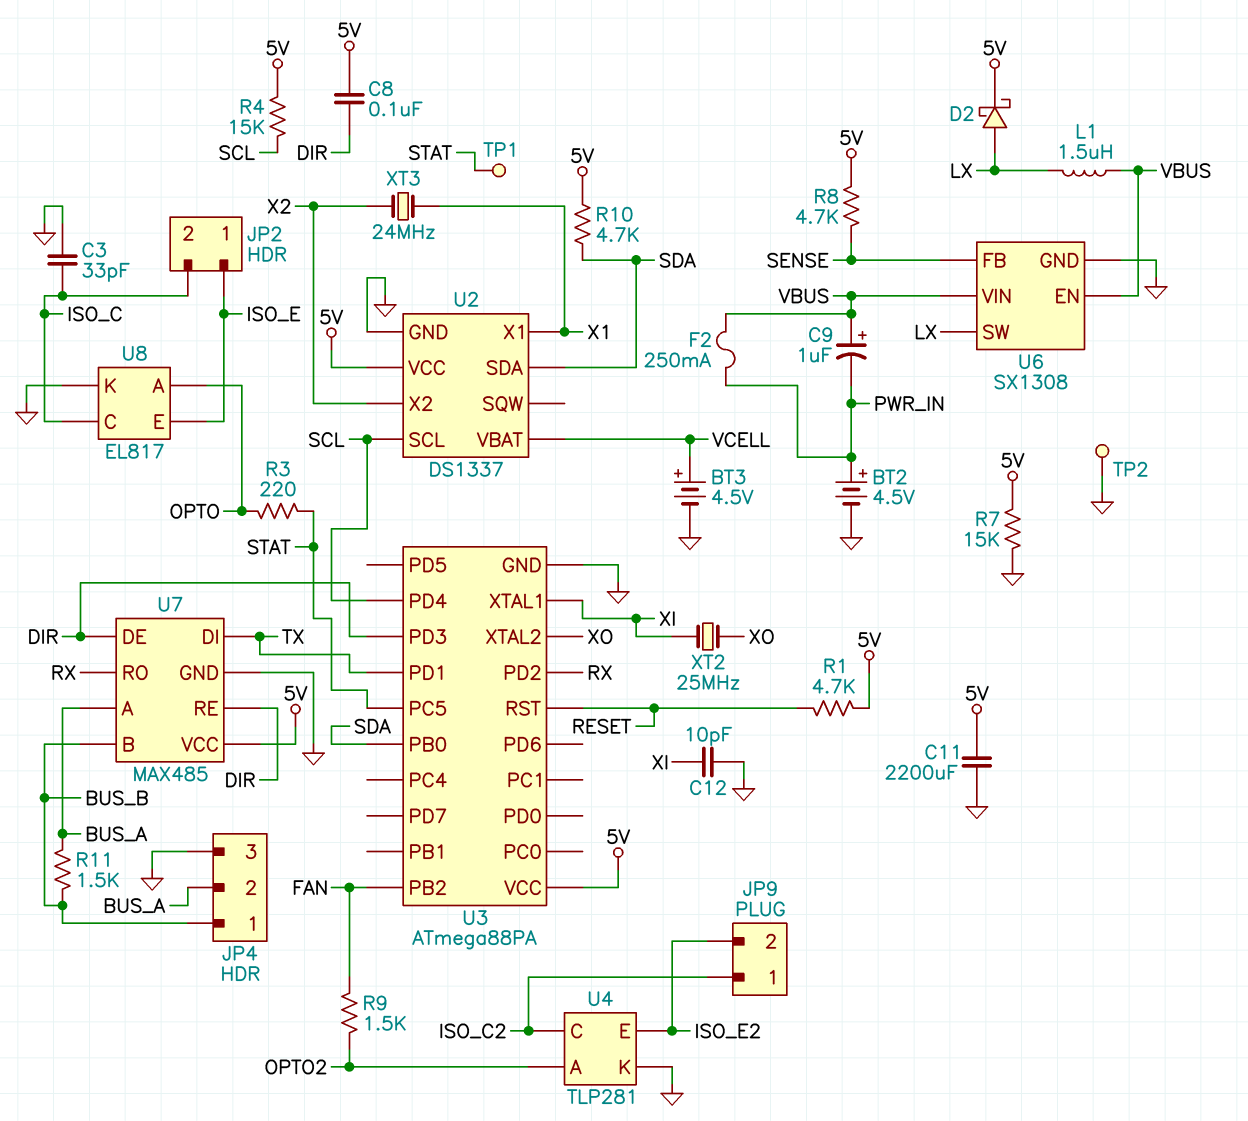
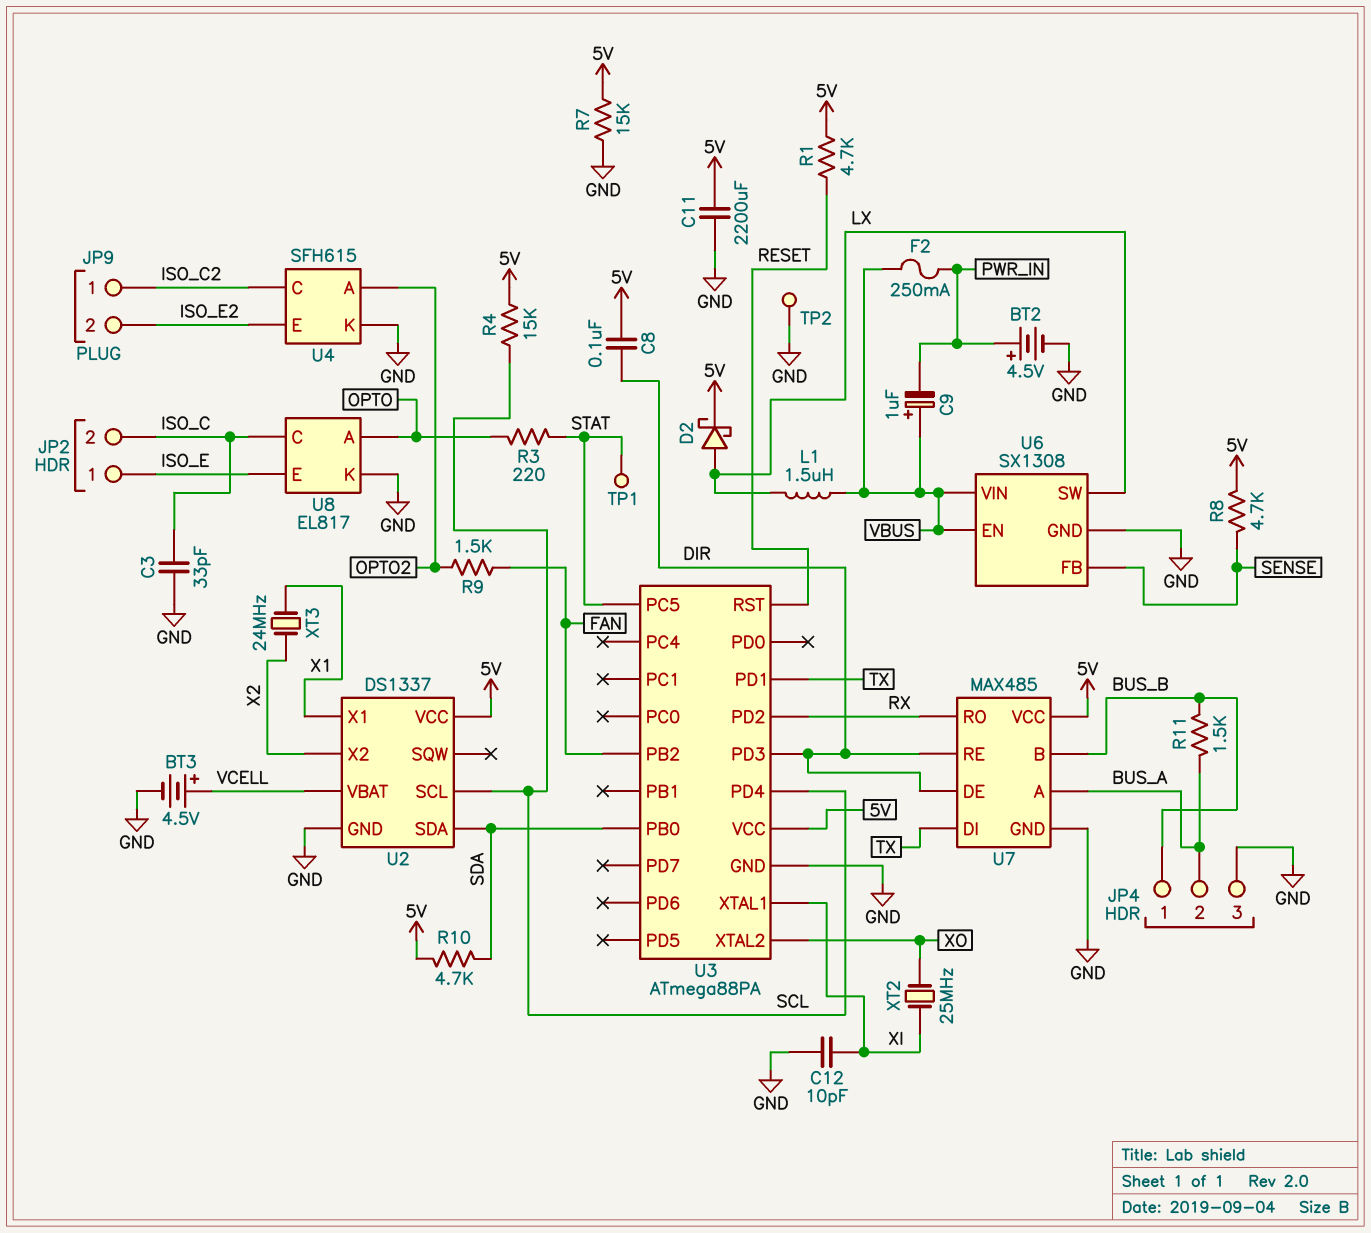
U4: TLP281 -> SFH615

